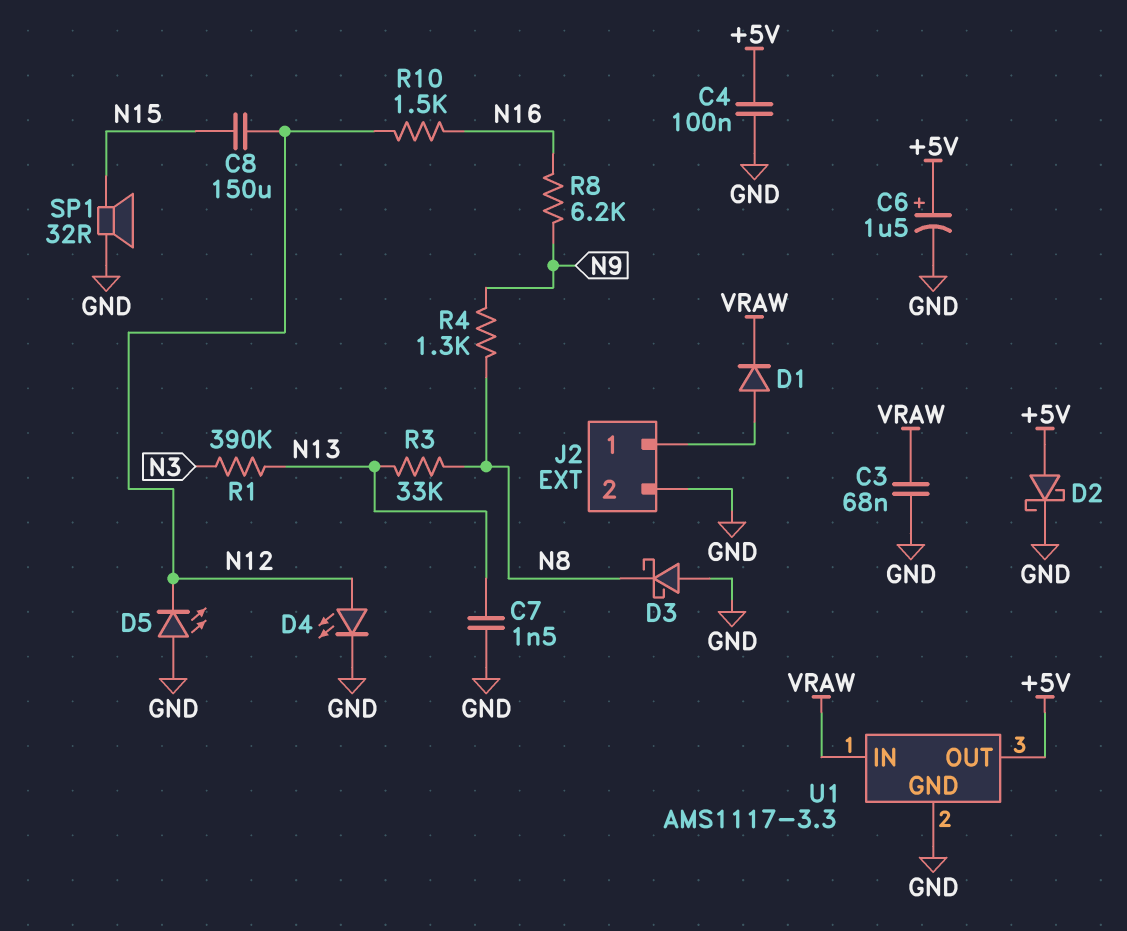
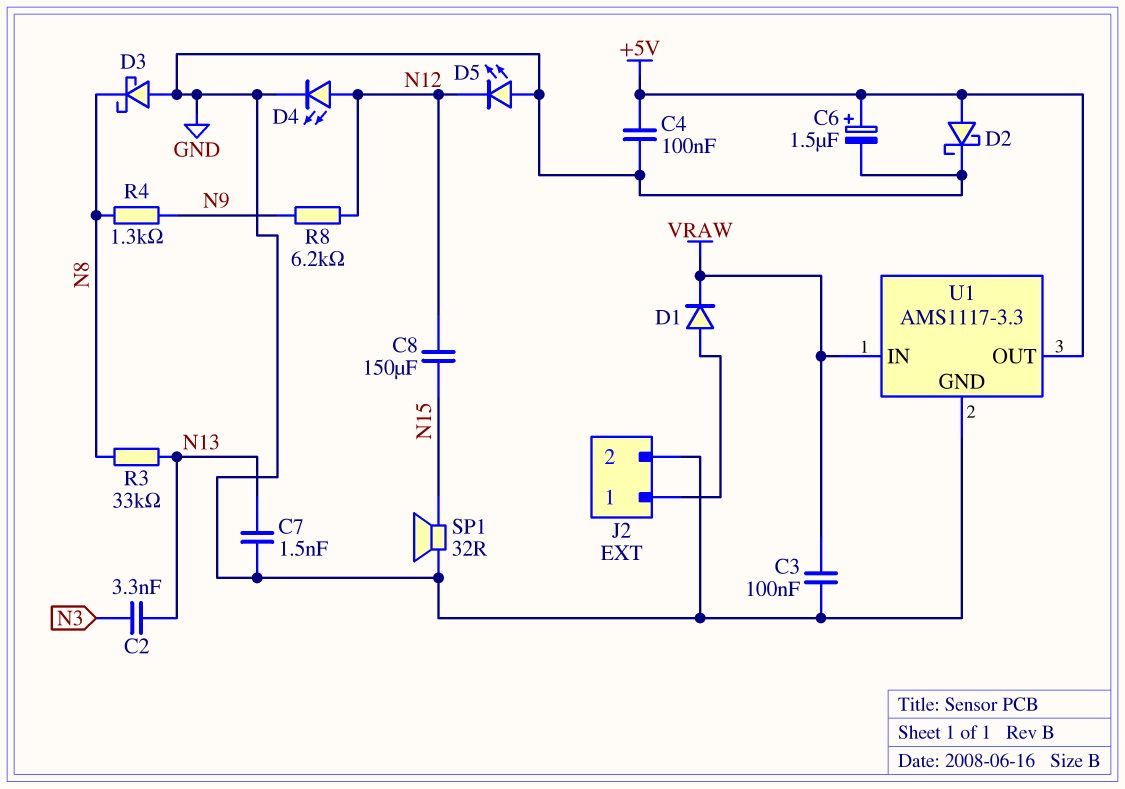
C2: none -> 3.3nF (N3, N13)
C3: 68nF (GND, VRAW) -> 100nF (GND, VRAW)
R1: 390k (N3, N13) -> none
R8: 6.2k (N9, N16) -> 6.2k (N9, N12)
R10: 1.5k (N12, N16) -> none

